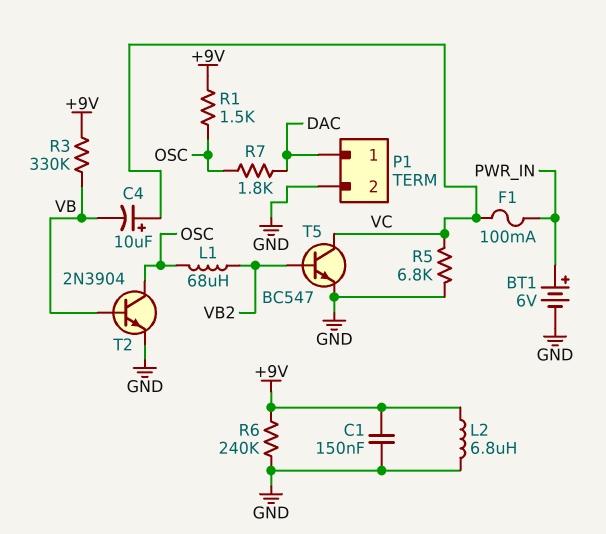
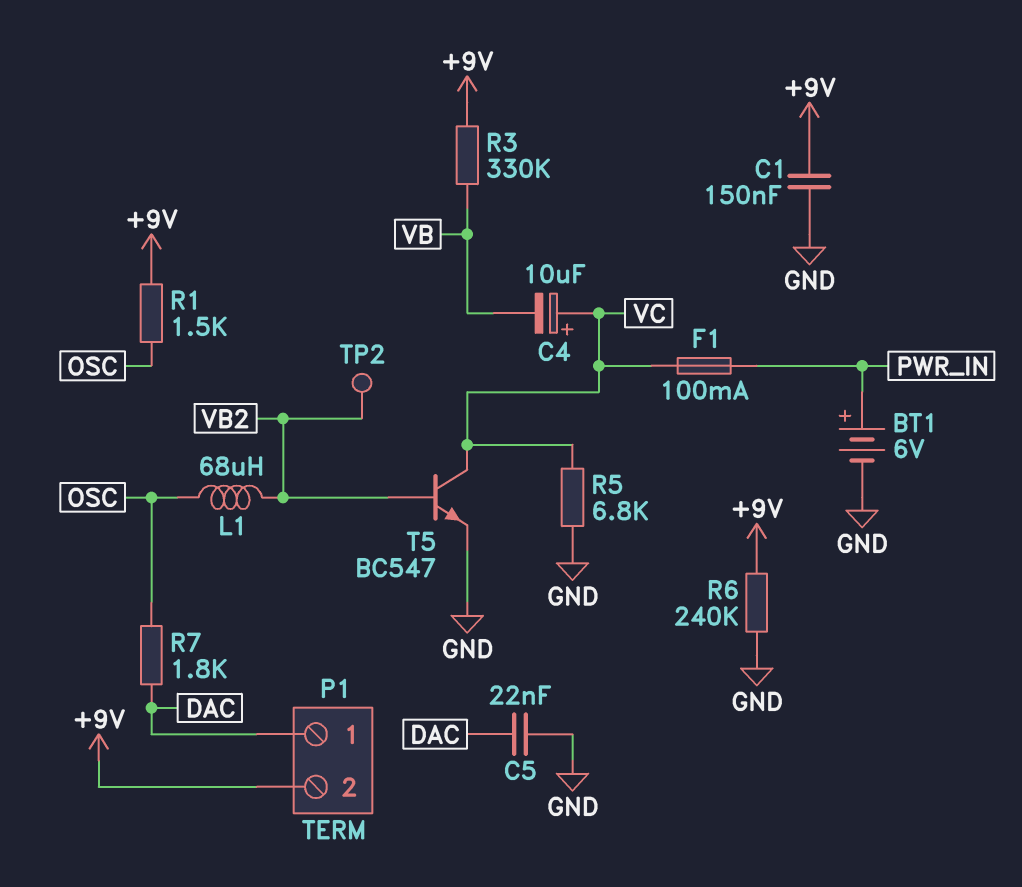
C5: none -> 22nF (DAC, GND)
L2: 6.8uH (+9V, GND) -> none
P1 pin 2: GND -> +9V
T2: NPN 2N3904 (B VB, C OSC, E GND) -> none
TP2: none -> test point (VB2)

